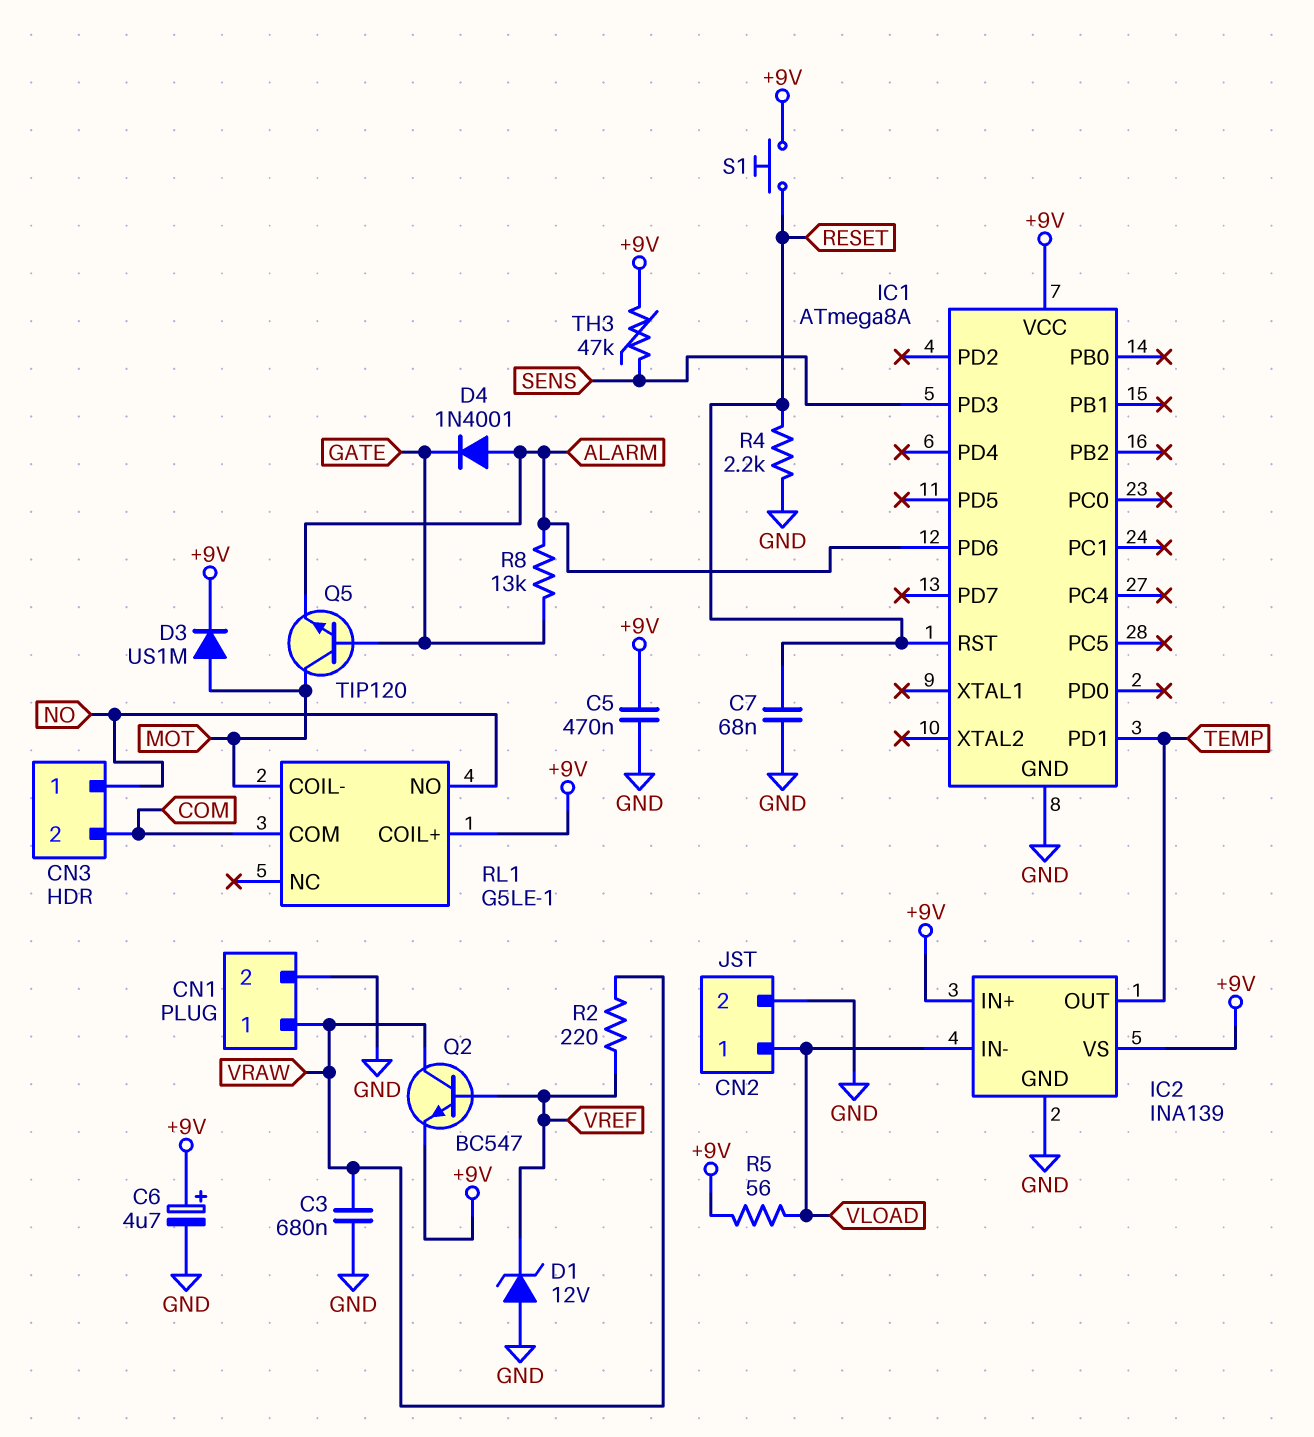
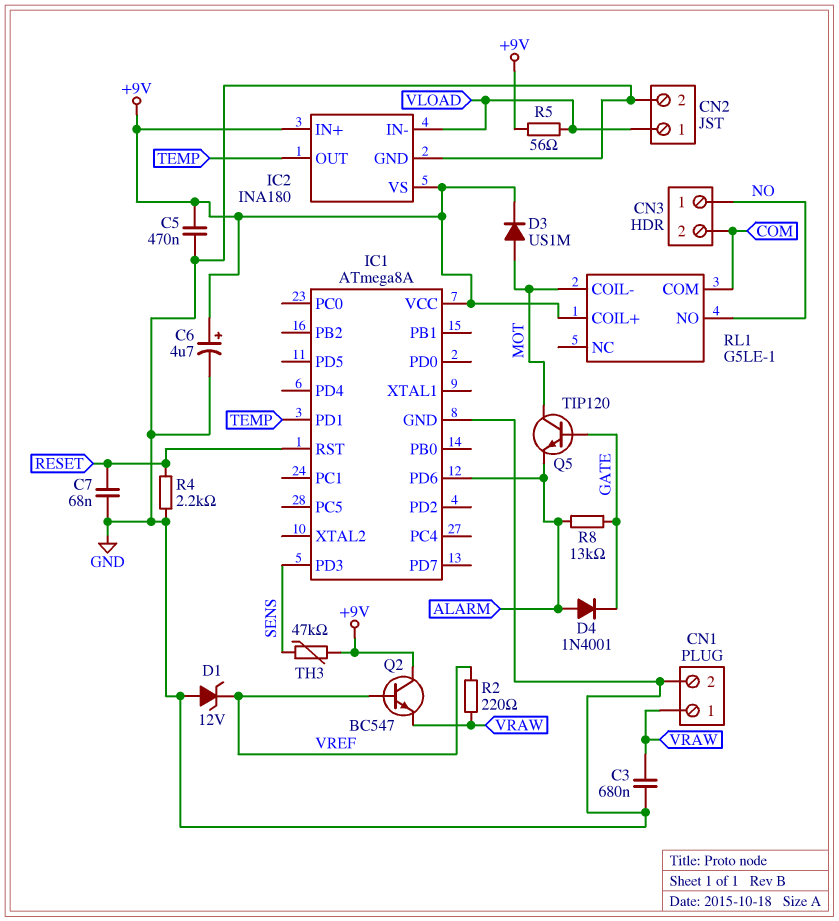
IC2: INA139 -> INA180
Q2: NPN BC547 (B VREF, C VRAW, E +9V) -> NPN BC547 (B VREF, C +9V, E VRAW)
S1: button (+9V, RESET) -> none

